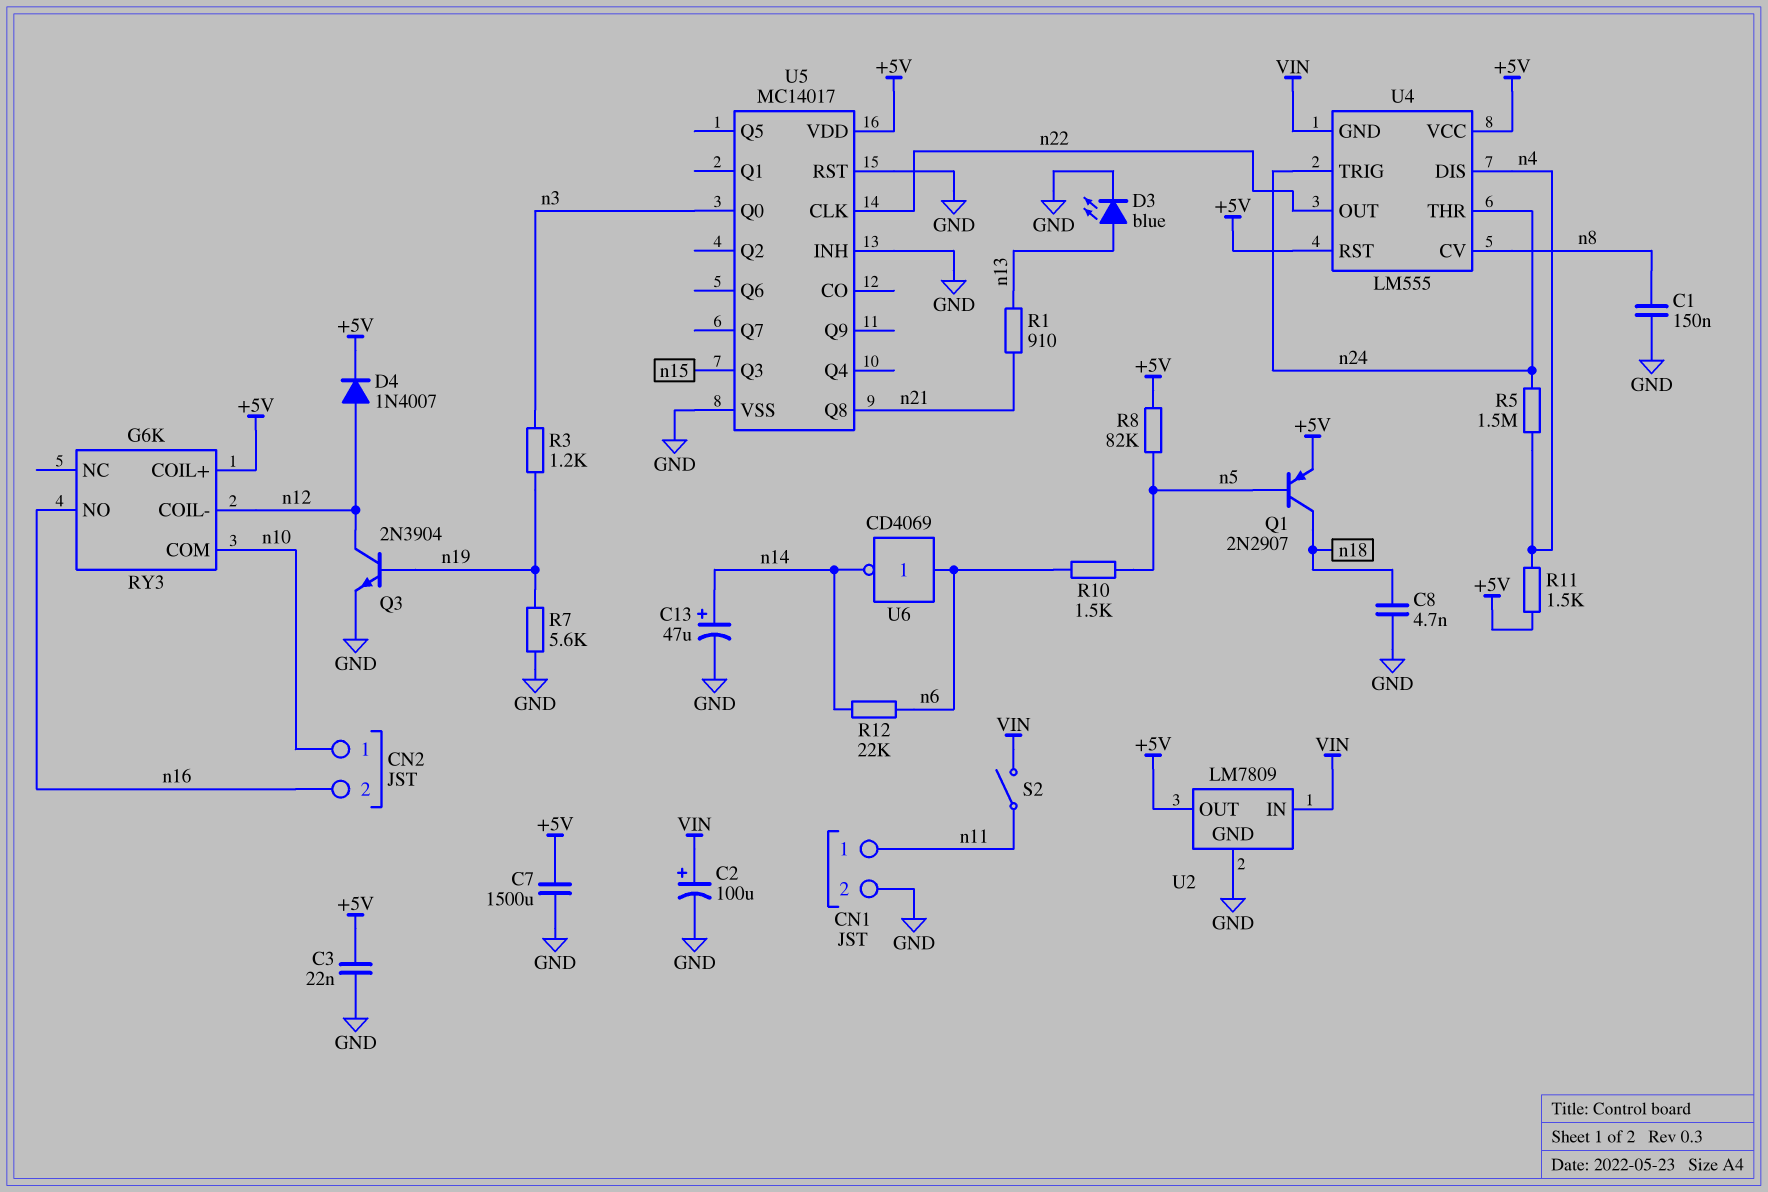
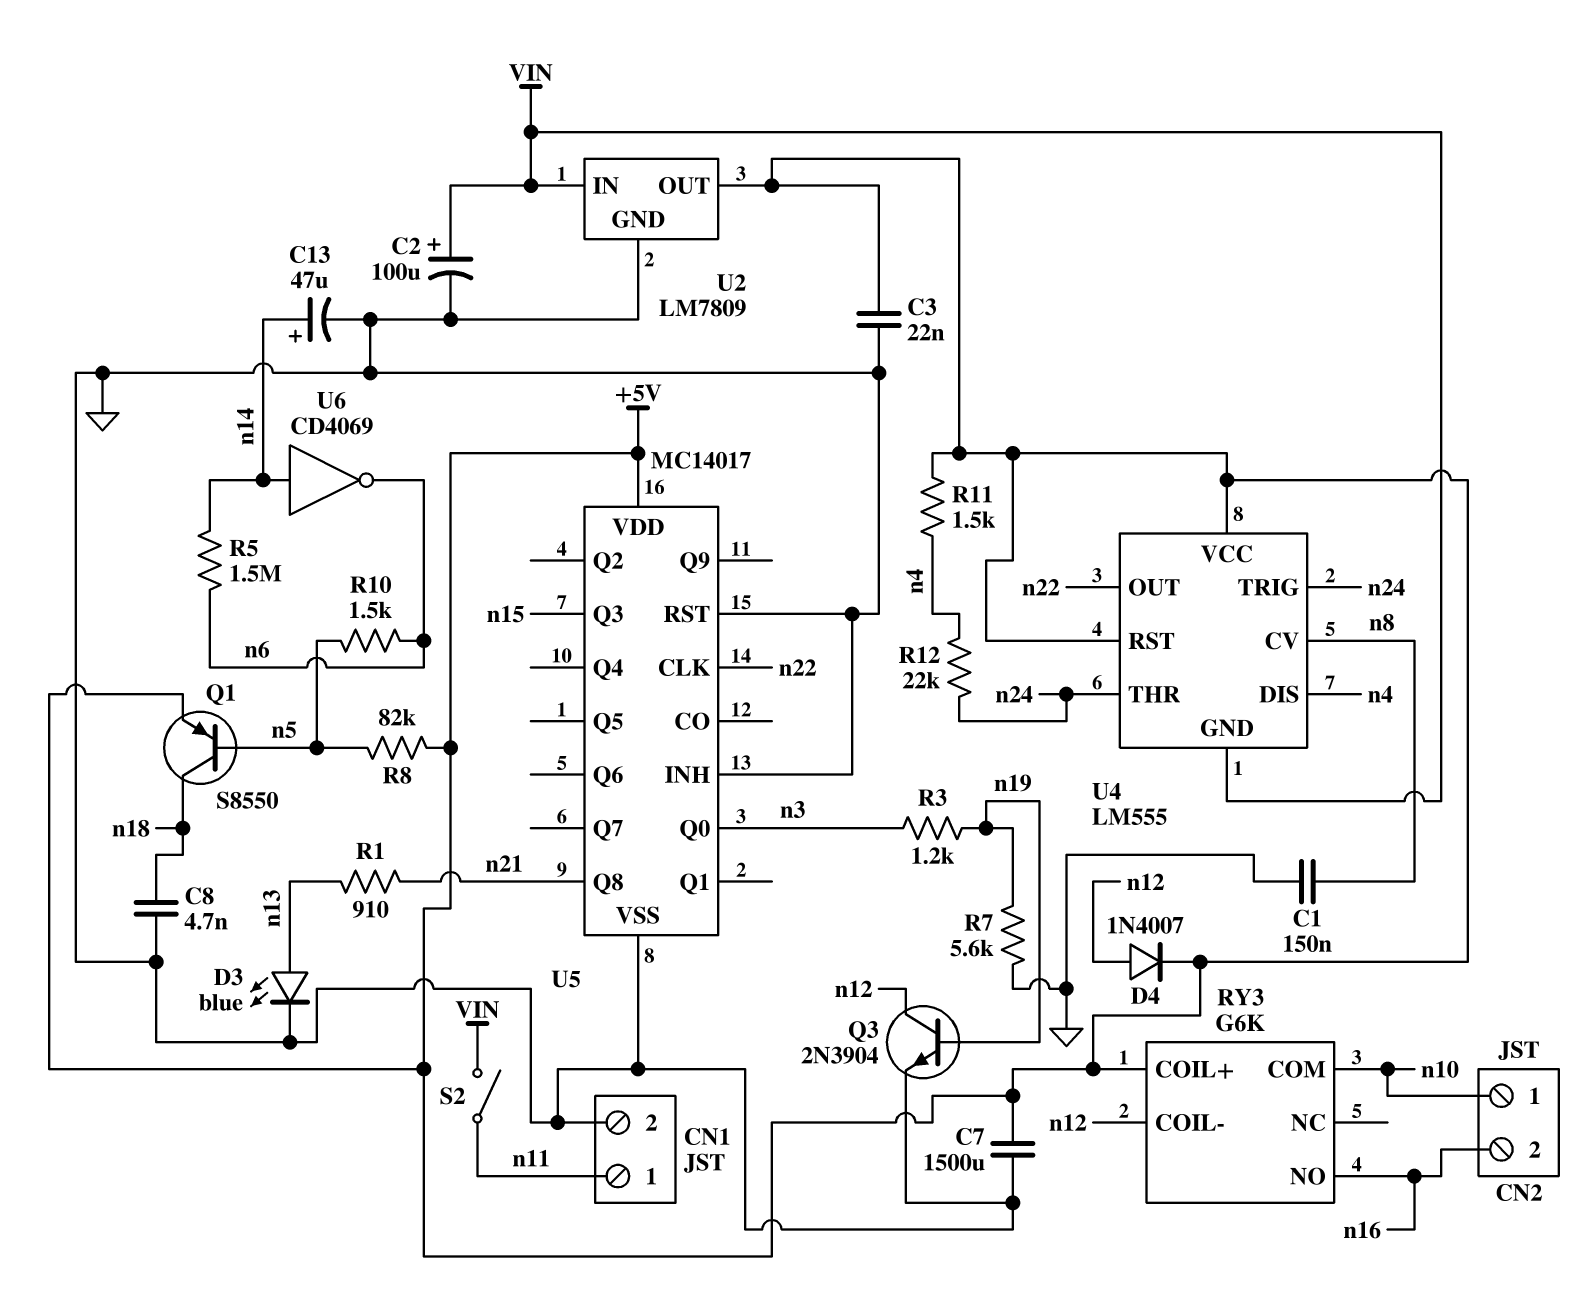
Q1: PNP 2N2907 (B n5, C n18, E +5V) -> PNP S8550 (B n5, C n18, E +5V)
R5: 1.5M (n4, n24) -> 1.5M (n6, n14)
R12: 22k (n6, n14) -> 22k (n4, n24)
U6: NOT CD4069 (in n6, out n14) -> NOT CD4069 (in n14, out n6)

